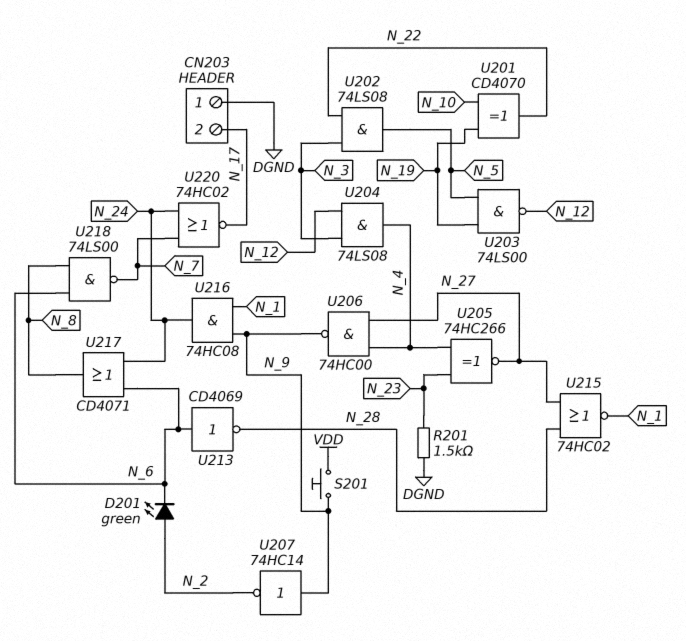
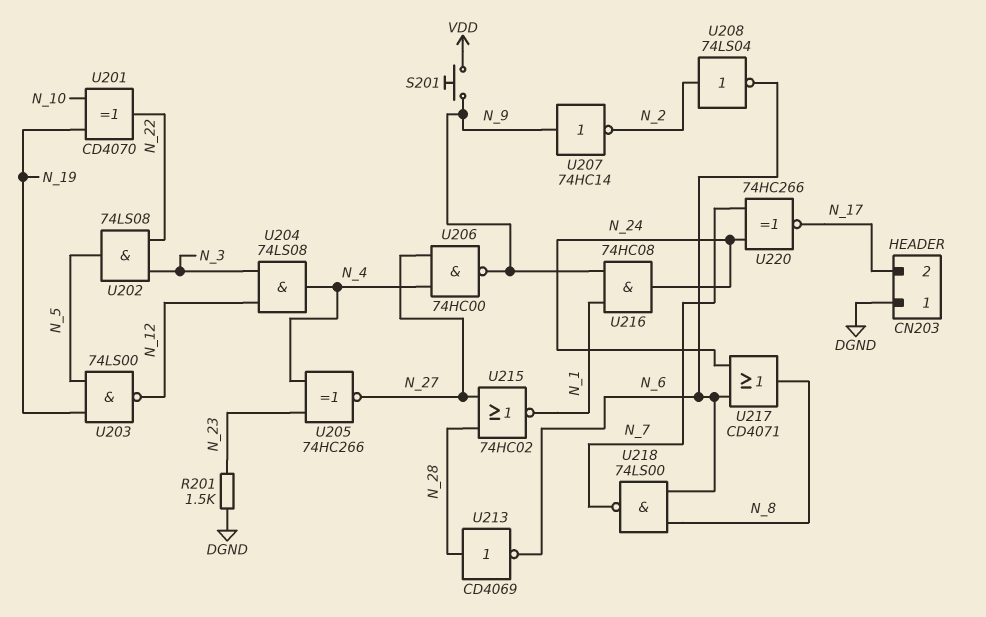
D201: LED green (A N_2, K N_6) -> none
U208: none -> NOT 74LS04 (in N_2, out N_6)
U213: NOT CD4069 (in N_6, out N_28) -> NOT CD4069 (in N_28, out N_6)
U220: NOR 74HC02 (in N_7, in N_24, out N_17) -> XNOR 74HC266 (in N_7, in N_24, out N_17)

